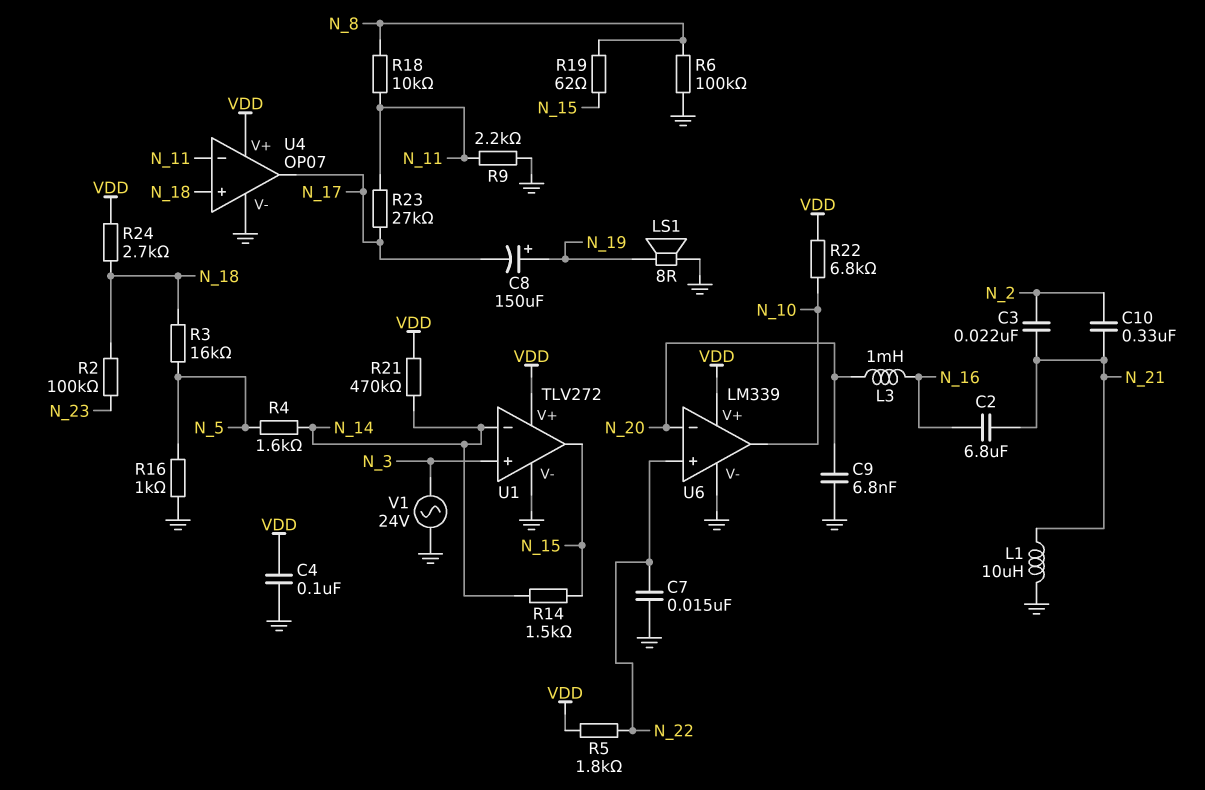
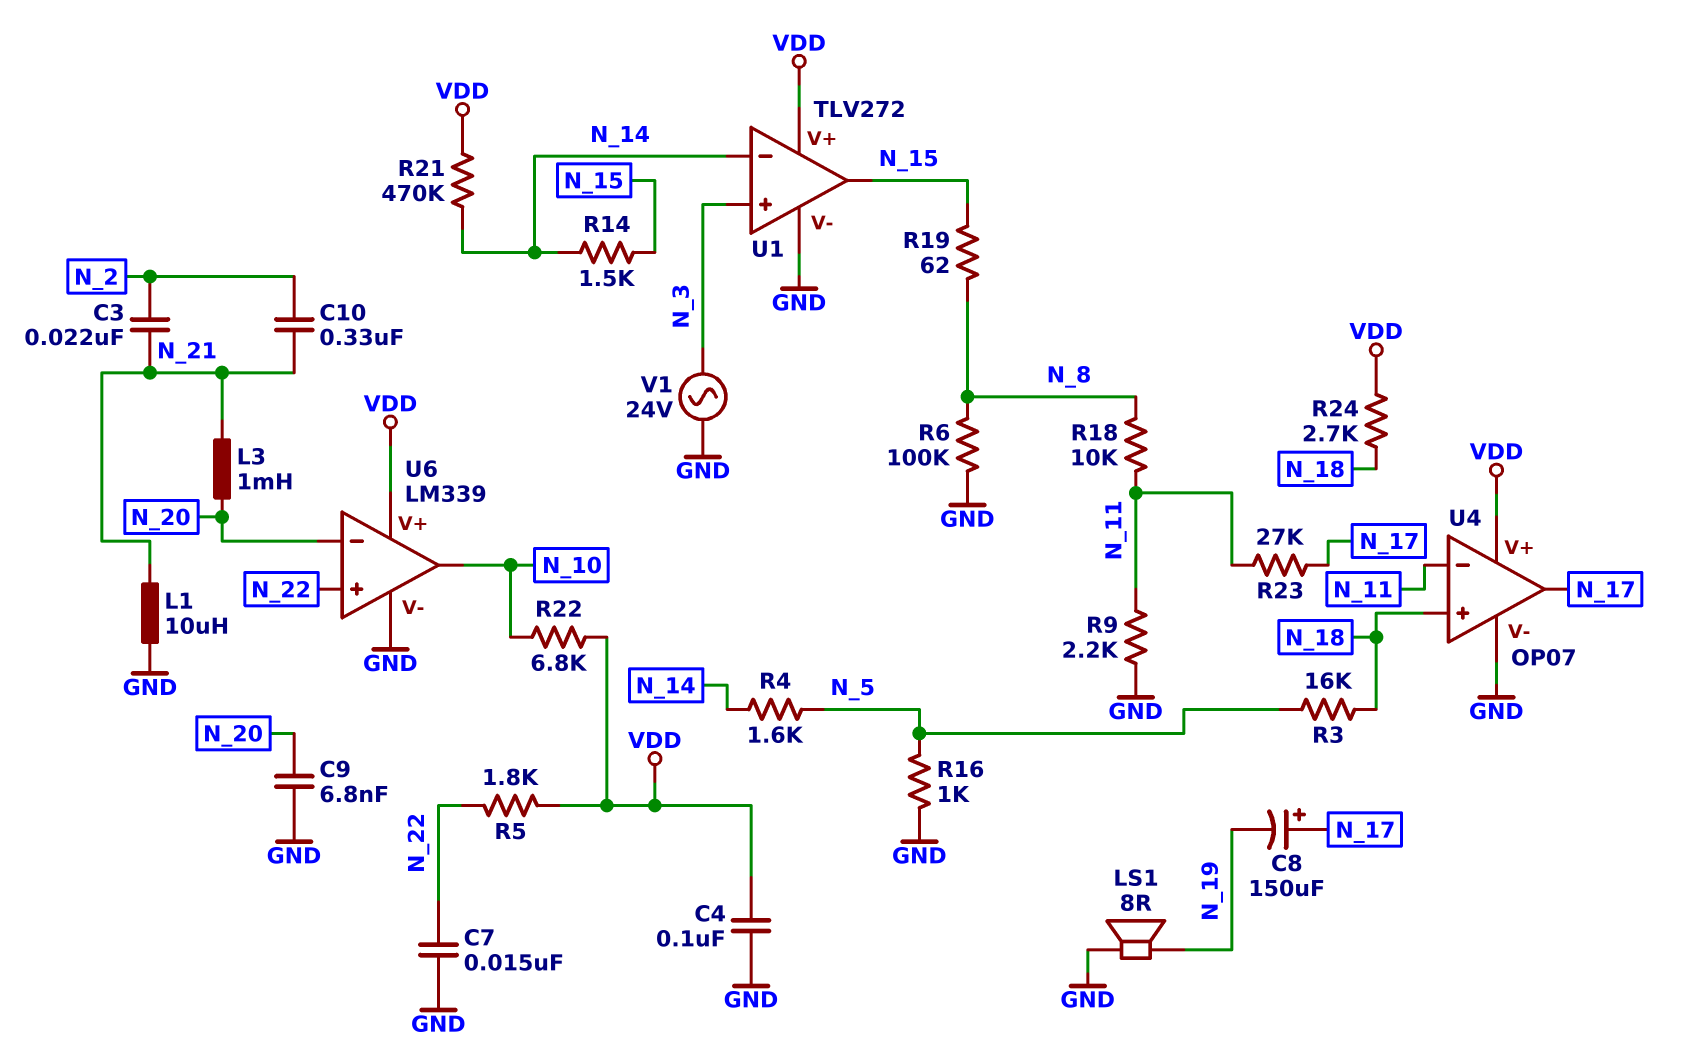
C2: 6.8uF (N_16, N_21) -> none
C8: 150uF (plus N_19, minus N_17) -> 150uF (plus N_17, minus N_19)
L3: 1mH (N_16, N_20) -> 1mH (N_20, N_21)
R2: 100k (N_18, N_23) -> none

